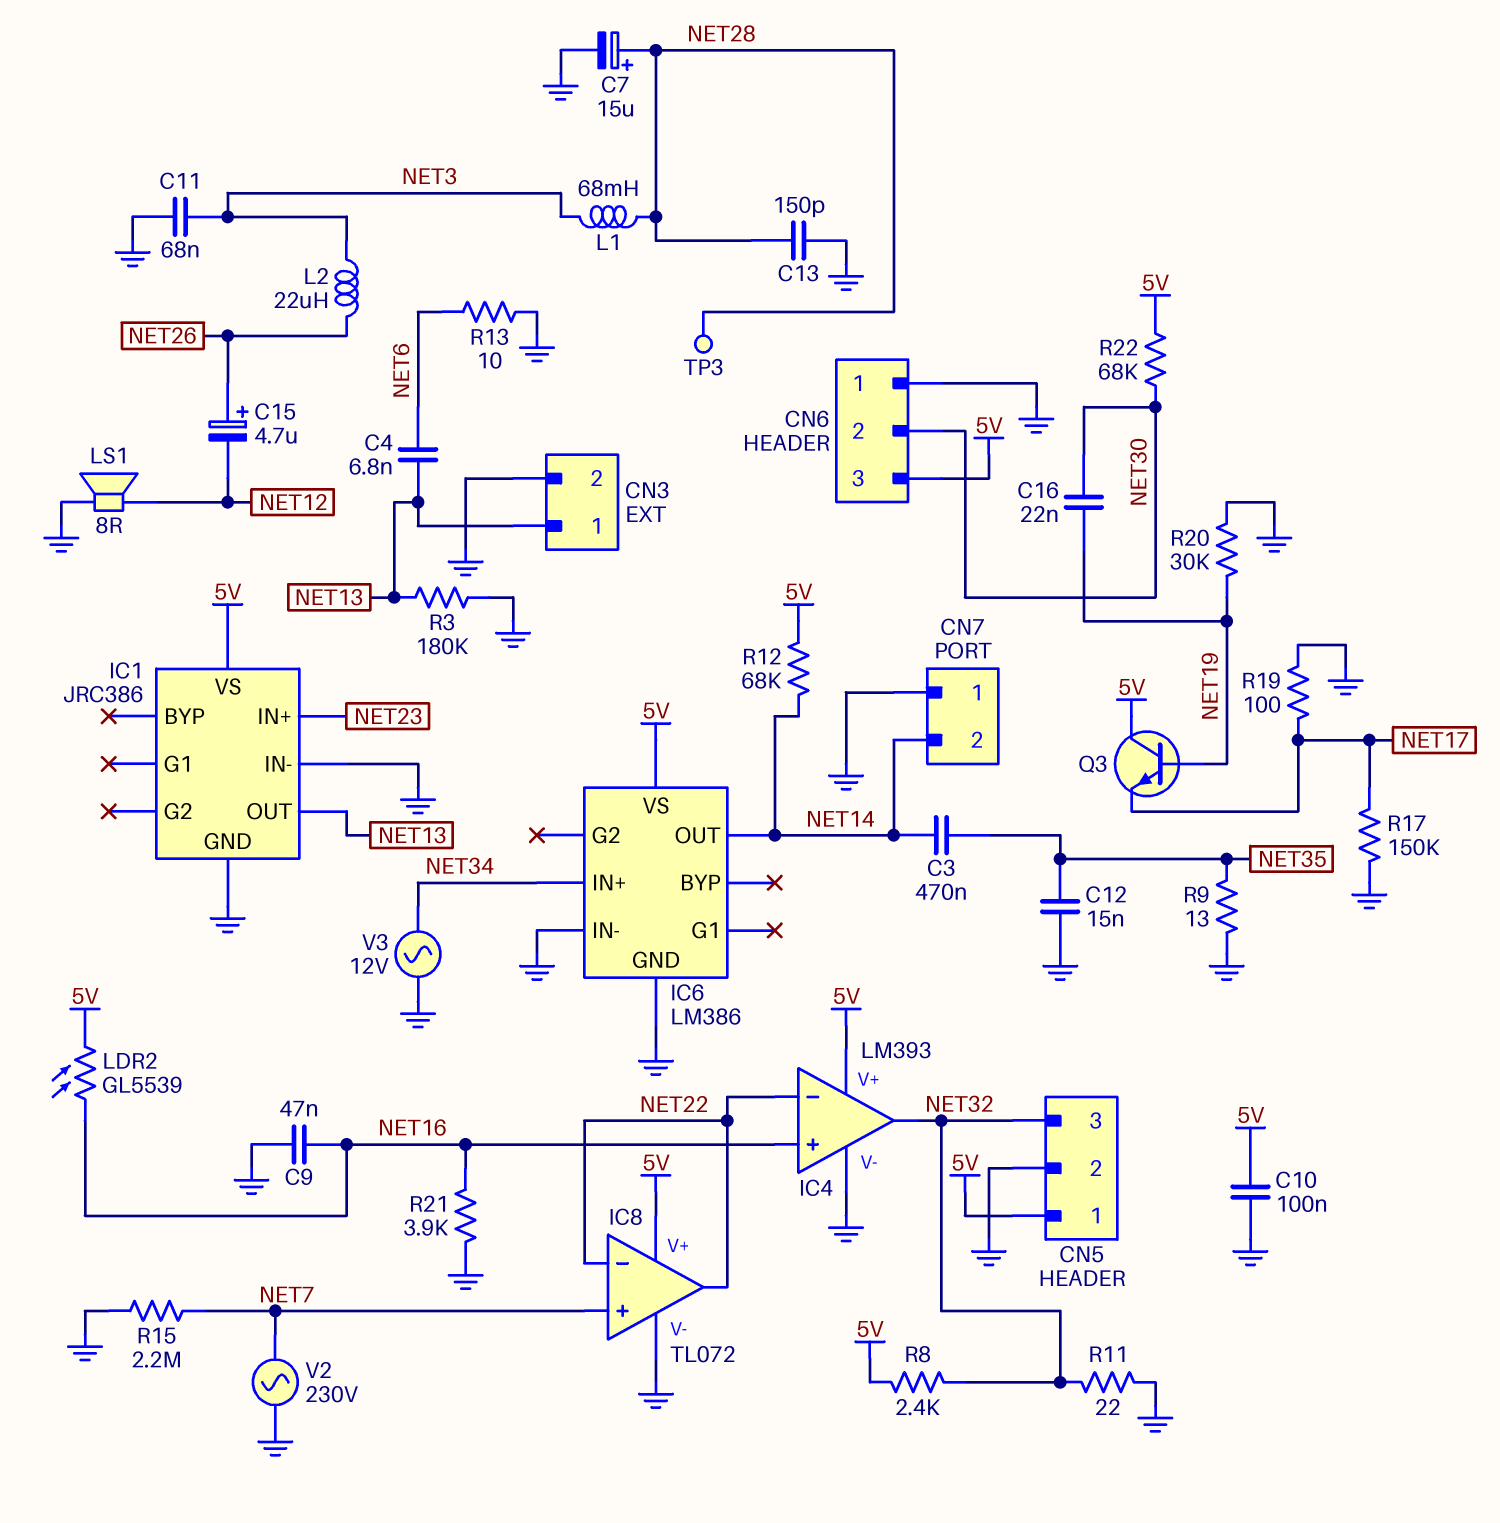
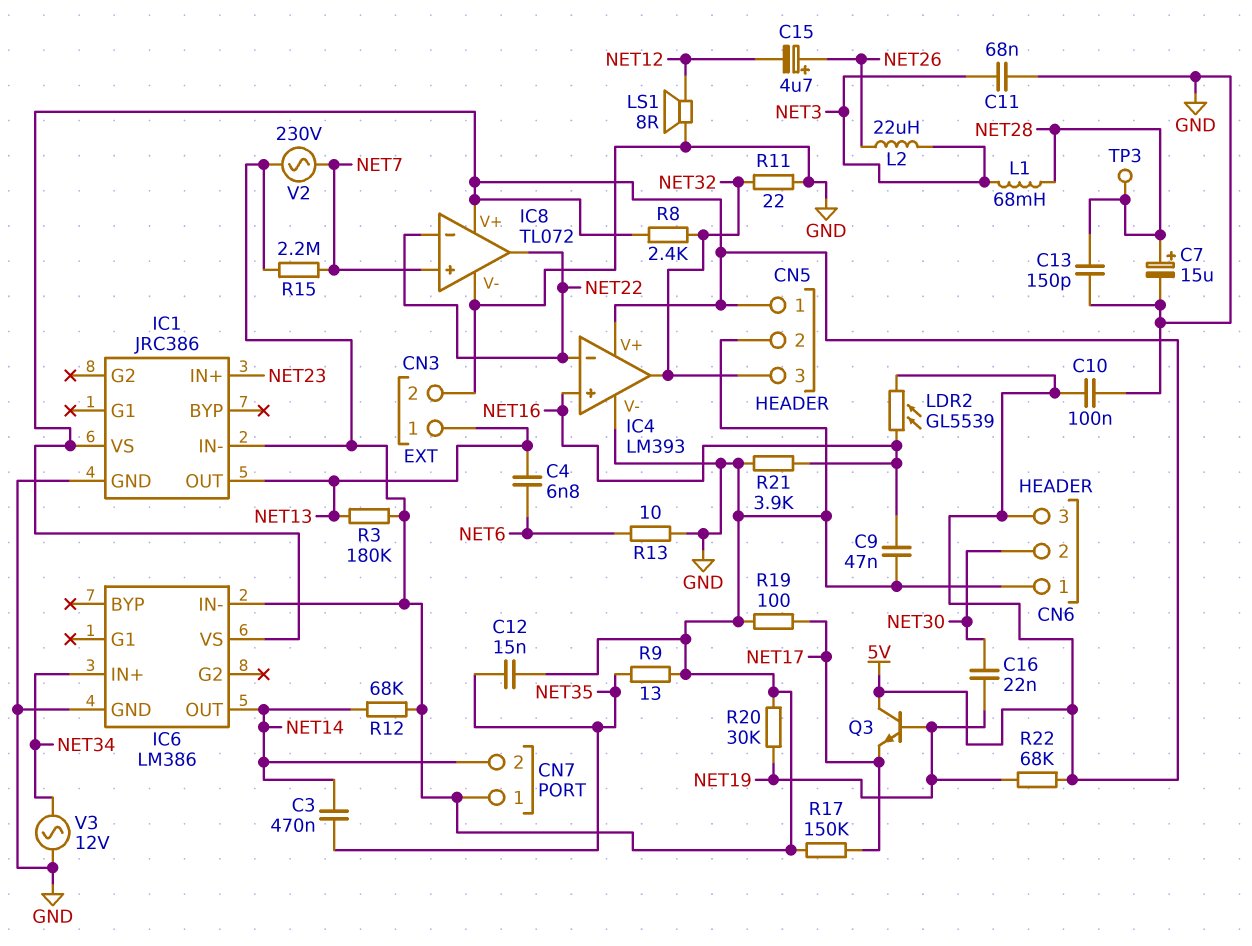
R12: 68k (5V, NET14) -> 68k (GND, NET14)
R22: 68k (5V, NET30) -> 68k (5V, NET19)

